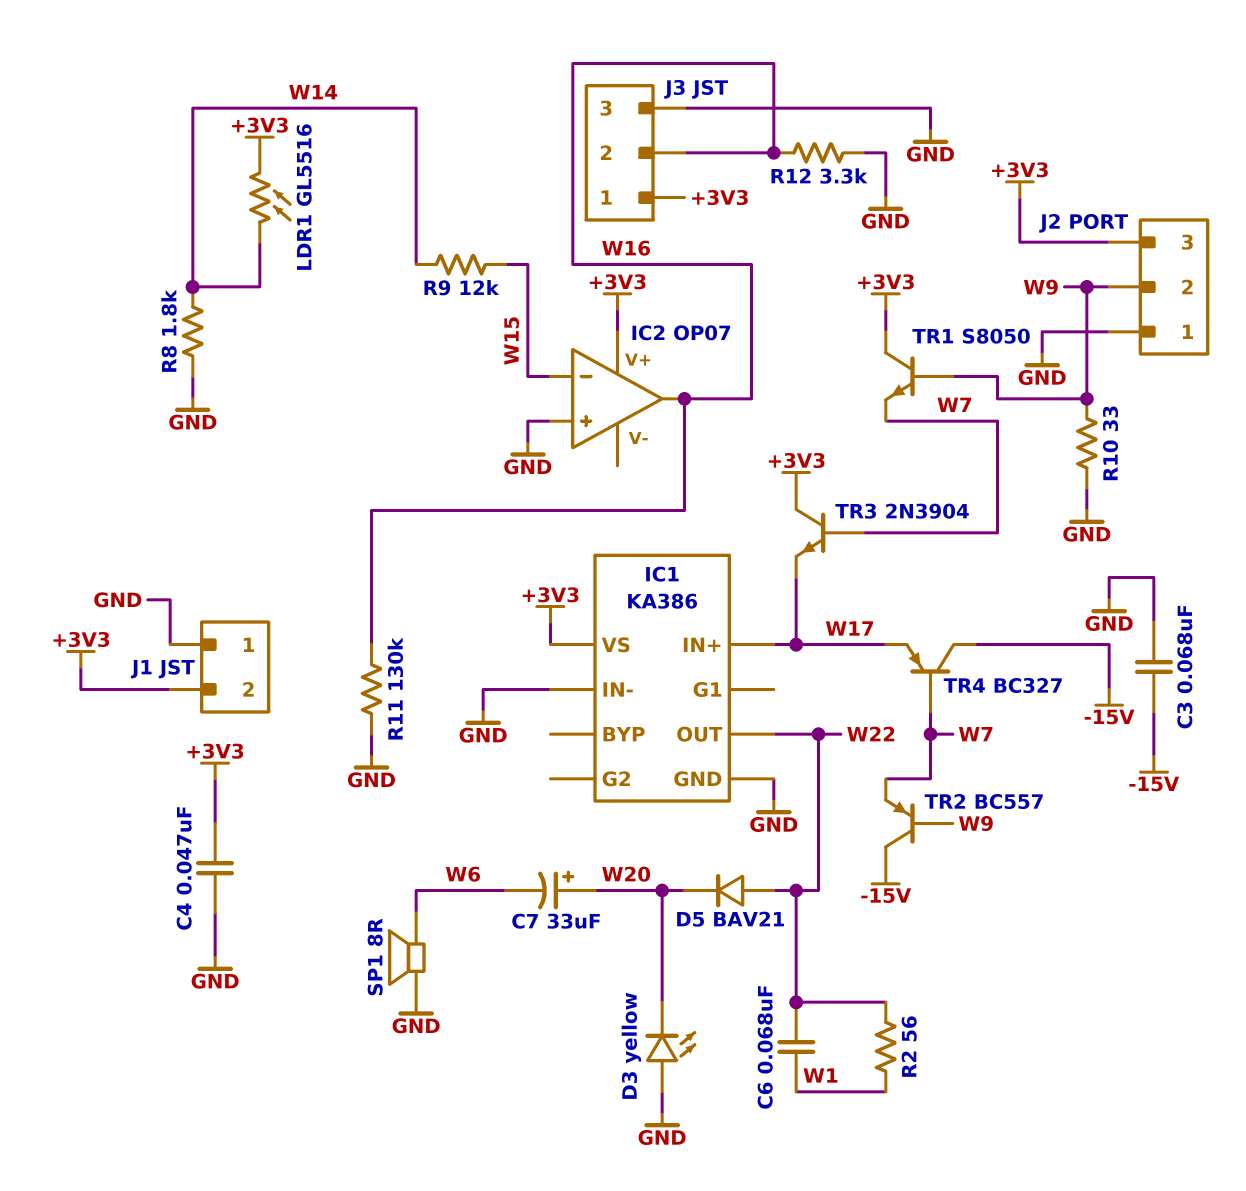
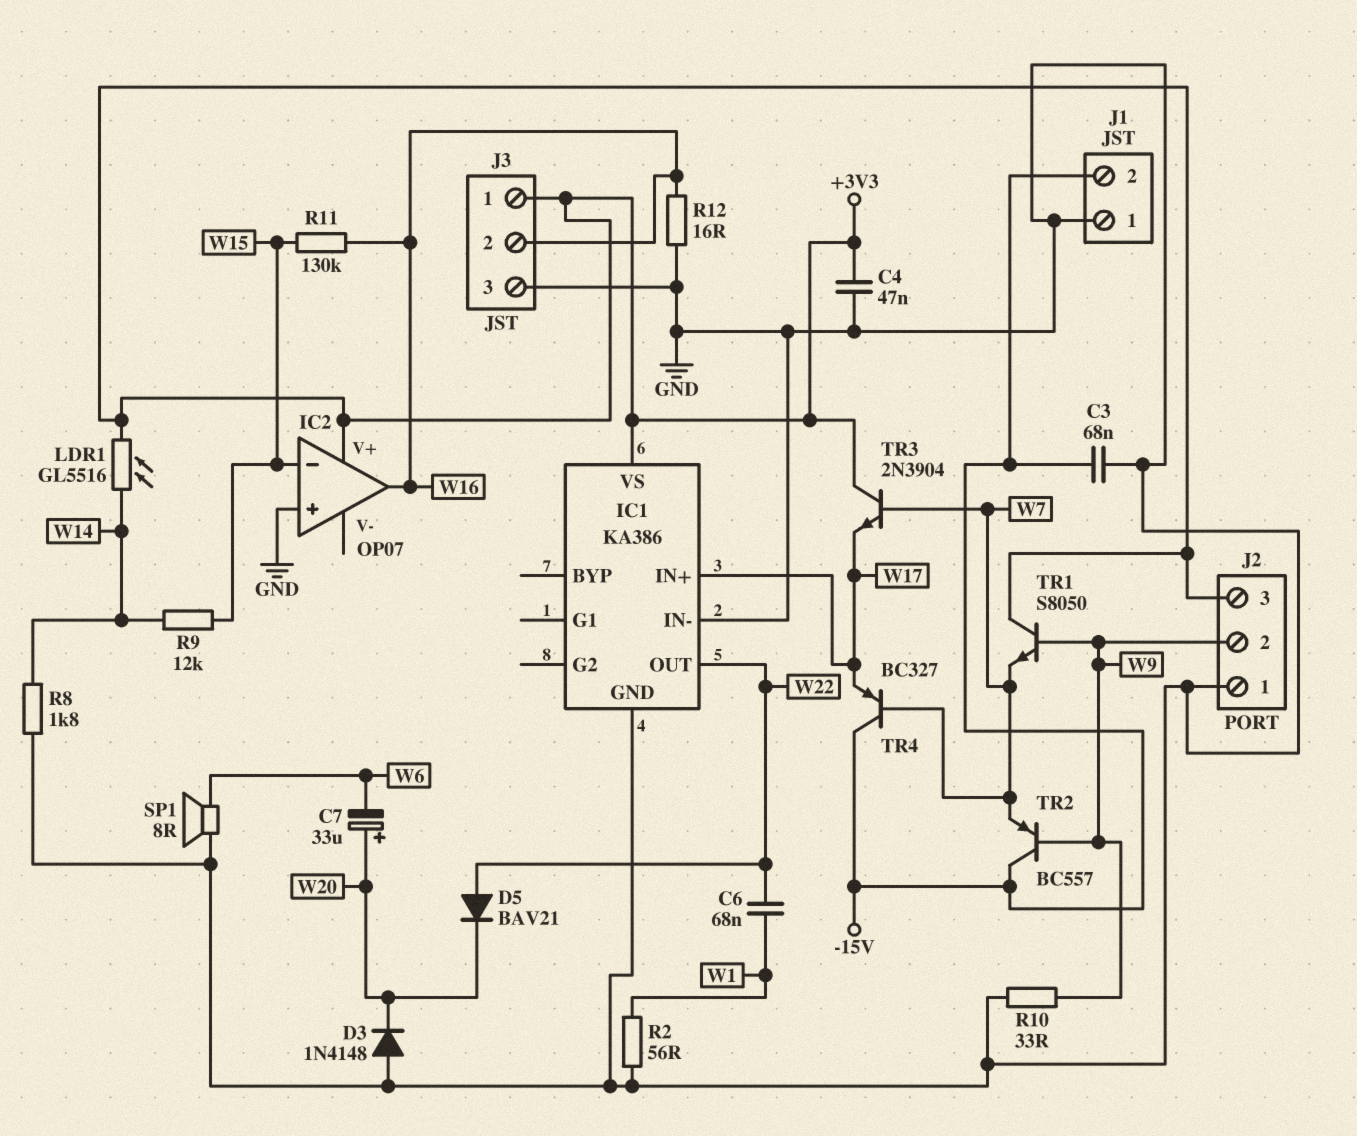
D3: LED yellow (A GND, K W20) -> diode 1N4148 (A GND, K W20)
J1 pin 2: +3V3 -> -15V
R2: 56 (W1, W22) -> 56 (GND, W1)
R11: 130k (GND, W16) -> 130k (W15, W16)
R12: 3.3k (GND, W16) -> 16 (GND, W16)

